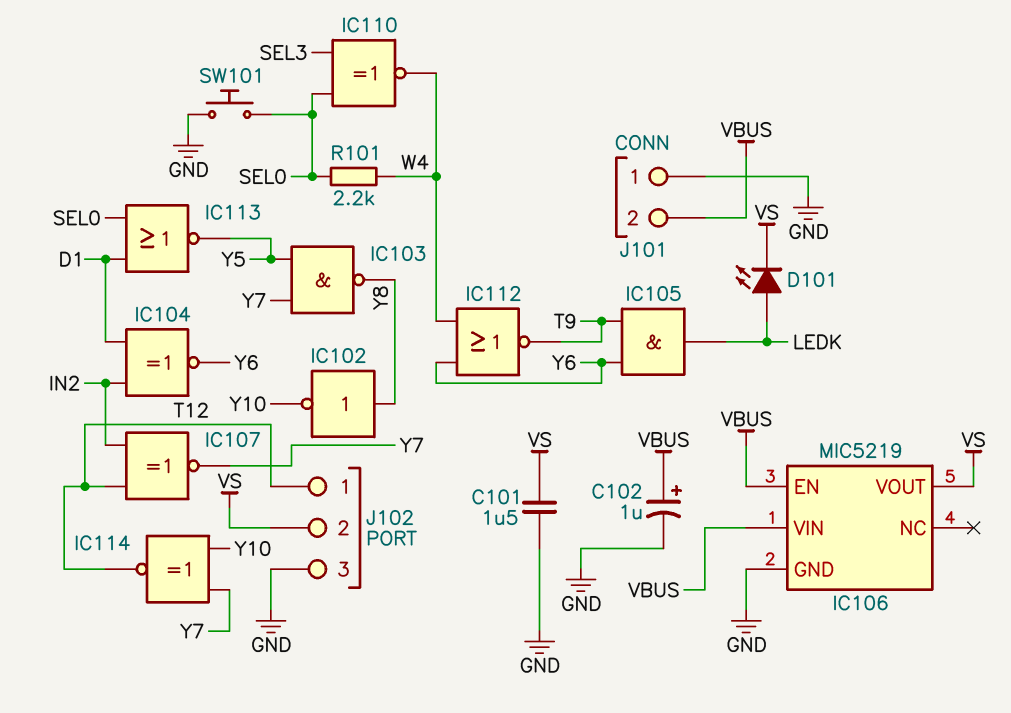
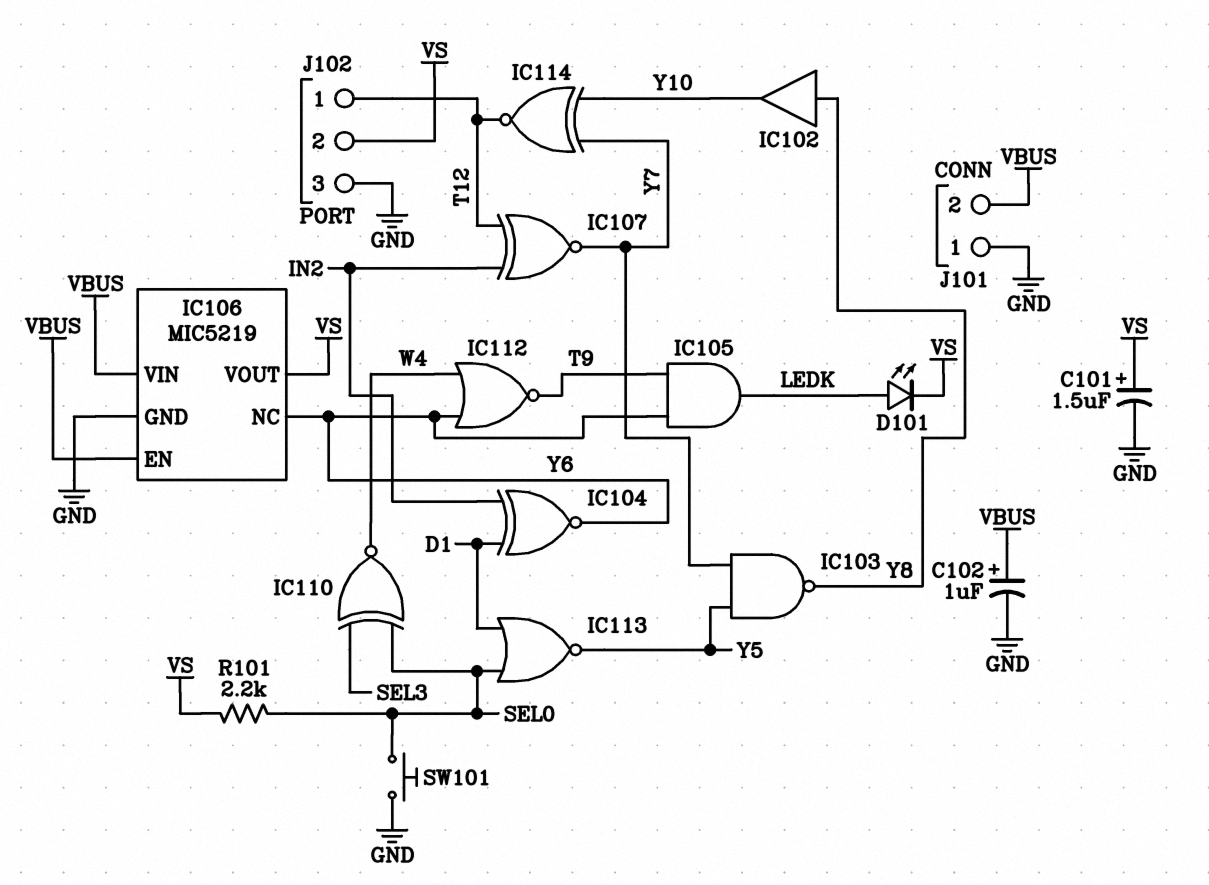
C101: 1.5uF (GND, VS) -> 1.5uF (plus VS, minus GND)
IC102: NOT (in Y8, out Y10) -> buffer (in Y8, out Y10)
IC106 pin NC: none -> Y6
R101: 2.2k (SEL0, W4) -> 2.2k (SEL0, VS)

